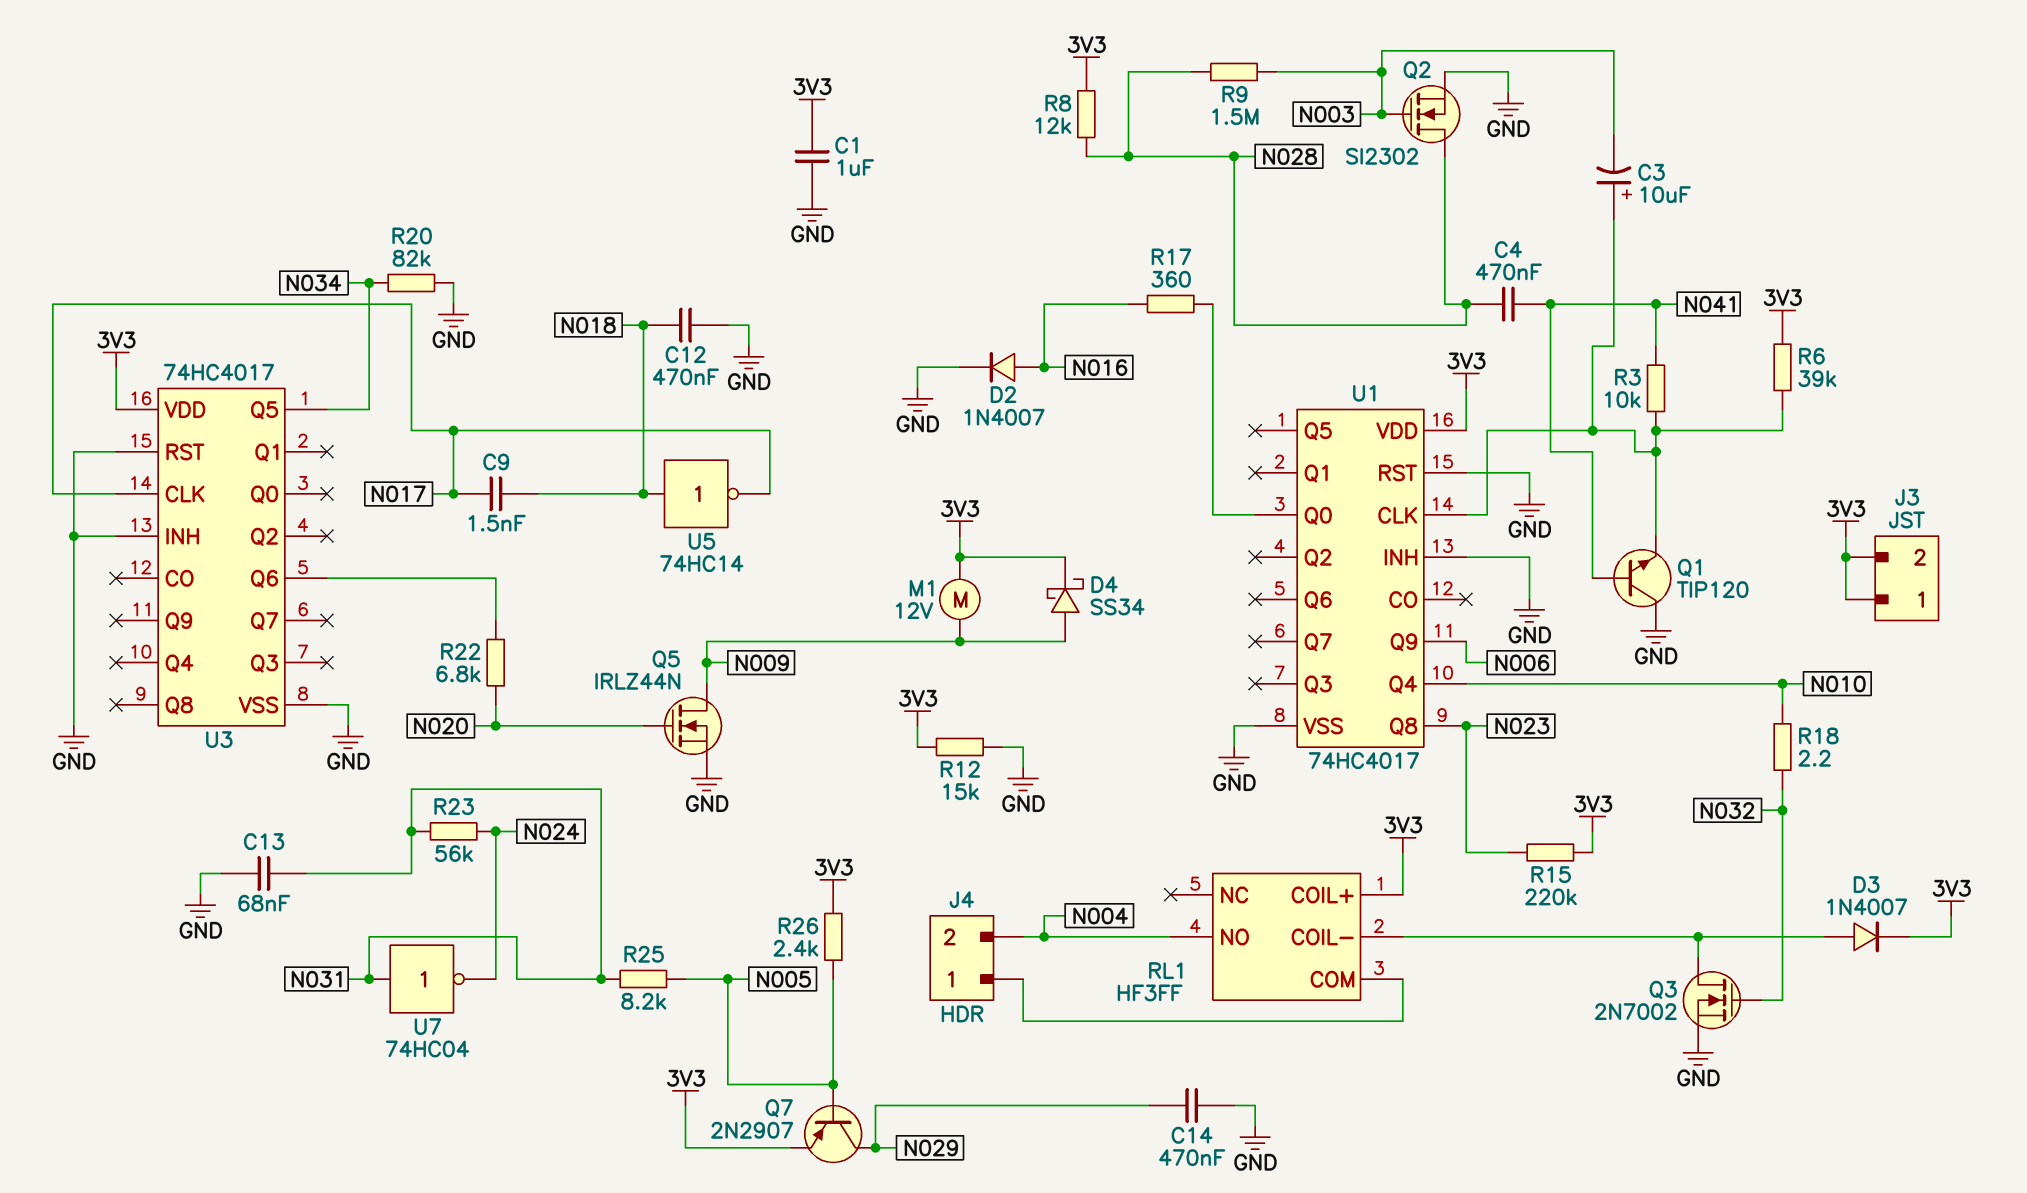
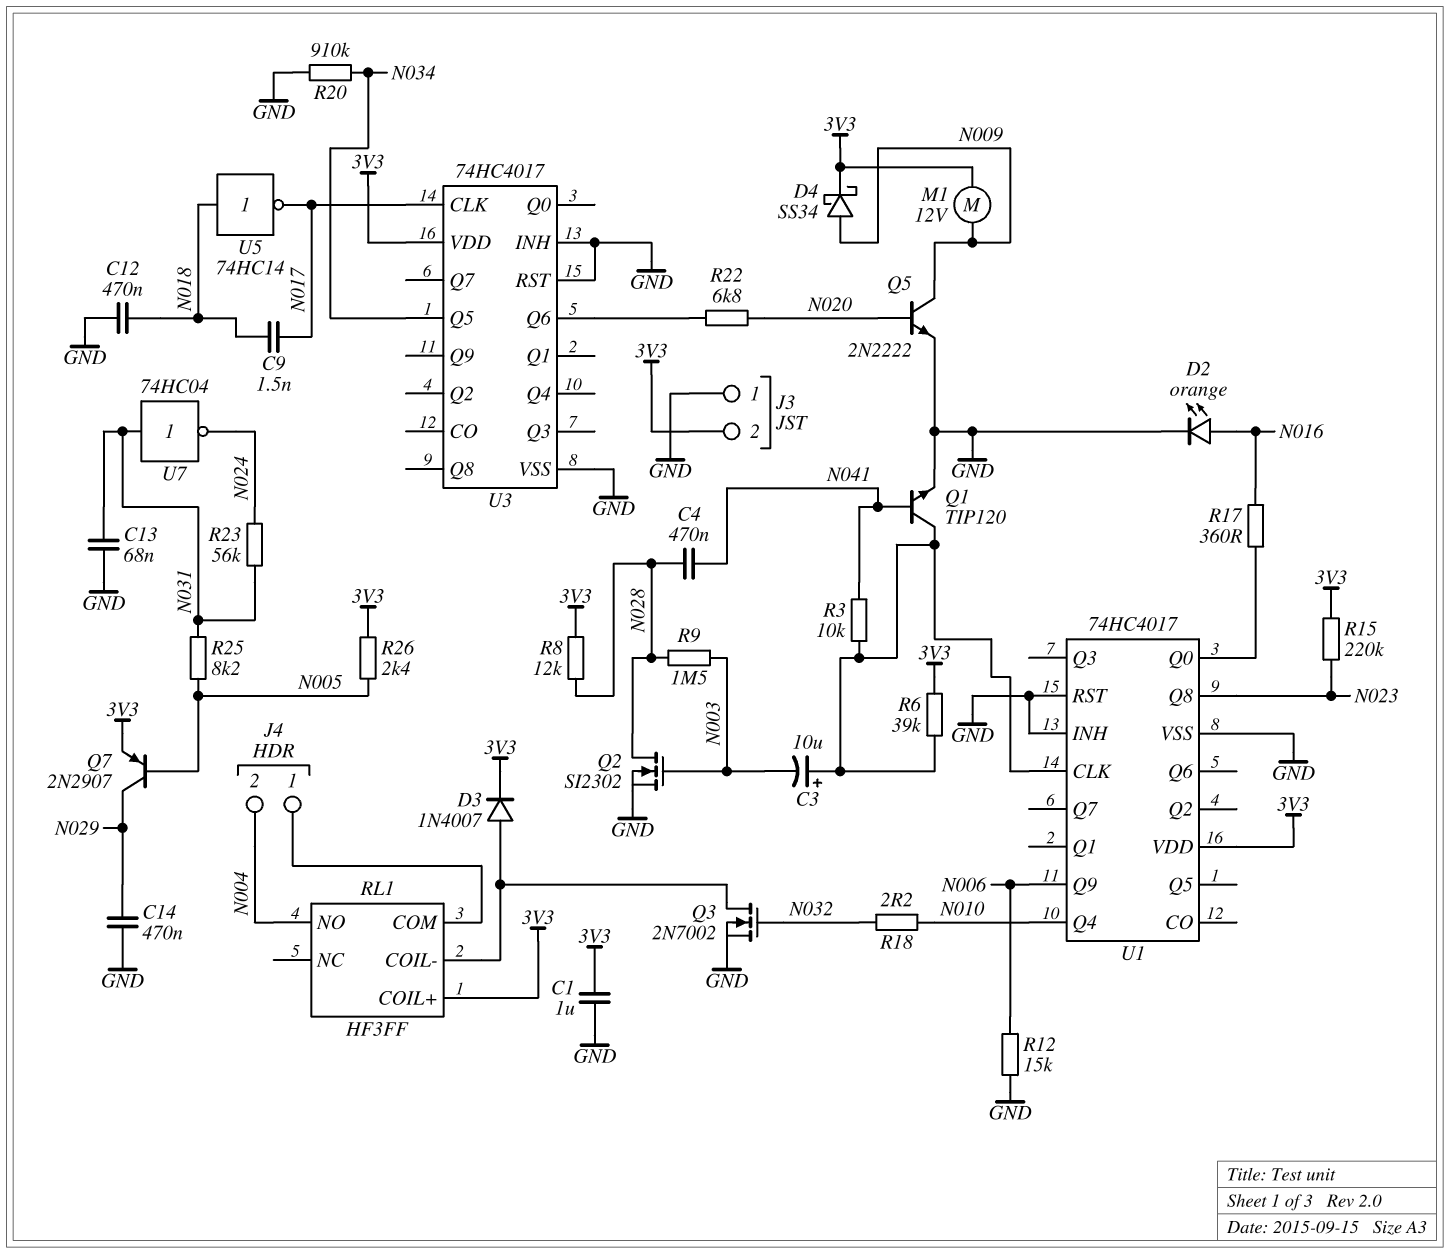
D2: diode 1N4007 (A N016, K GND) -> LED orange (A N016, K GND)
J3 pin 1: 3V3 -> GND
Q1: NPN TIP120 (B N041, C GND, E U1/CLK) -> NPN TIP120 (B N041, C U1/CLK, E GND)
Q5: NMOS IRLZ44N (G N020, D N009, S GND) -> NPN 2N2222 (B N020, C N009, E GND)
R12: 15k (3V3, GND) -> 15k (GND, N006)
R20: 82k (GND, N034) -> 910k (GND, N034)

